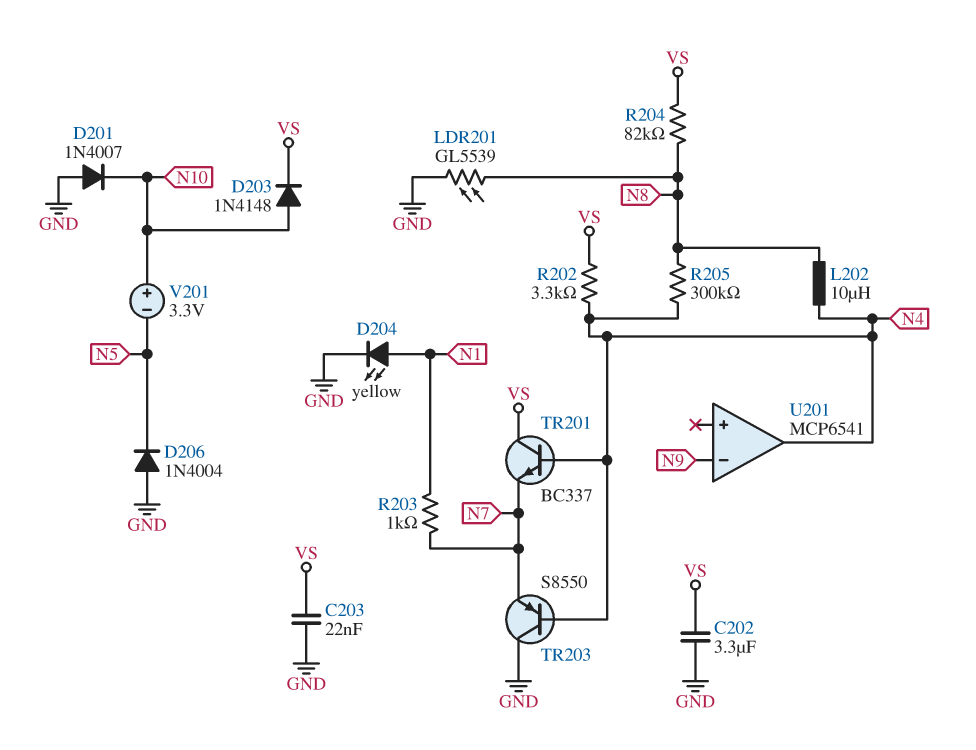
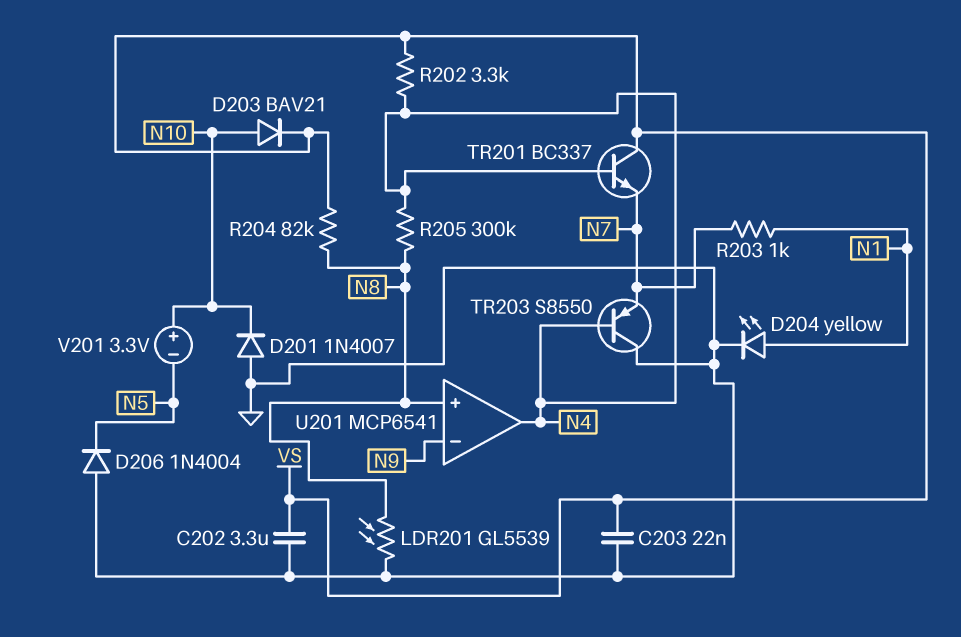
D203: diode 1N4148 (A N10, K VS) -> diode BAV21 (A N10, K VS)
L202: 10uH (N4, N8) -> none
U201 pin in+: none -> N8

